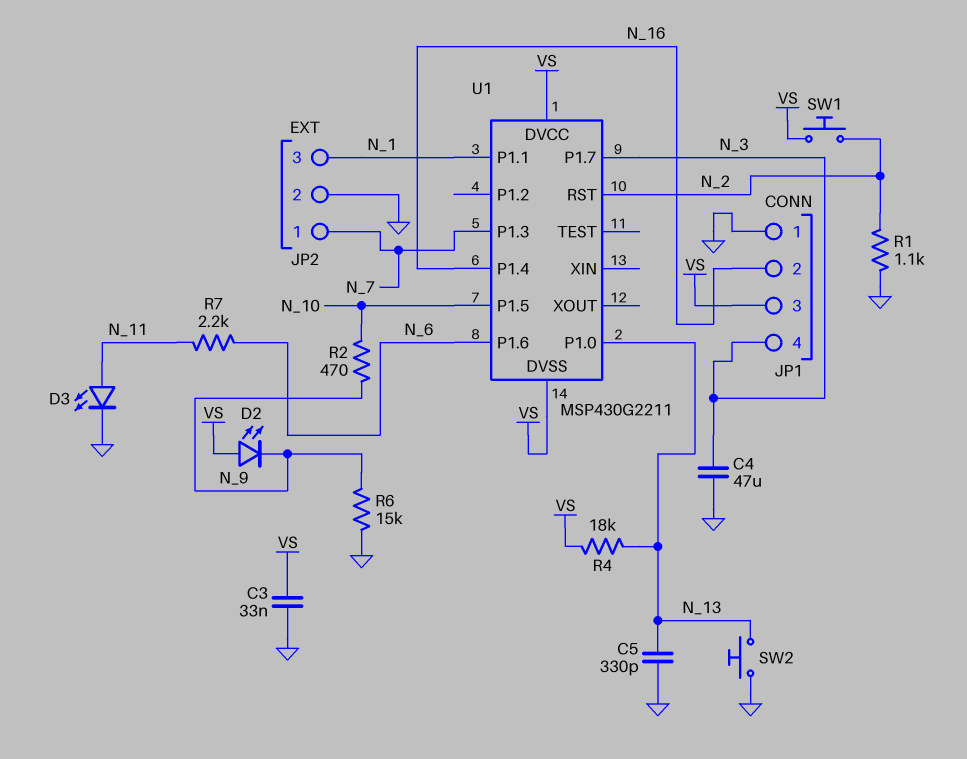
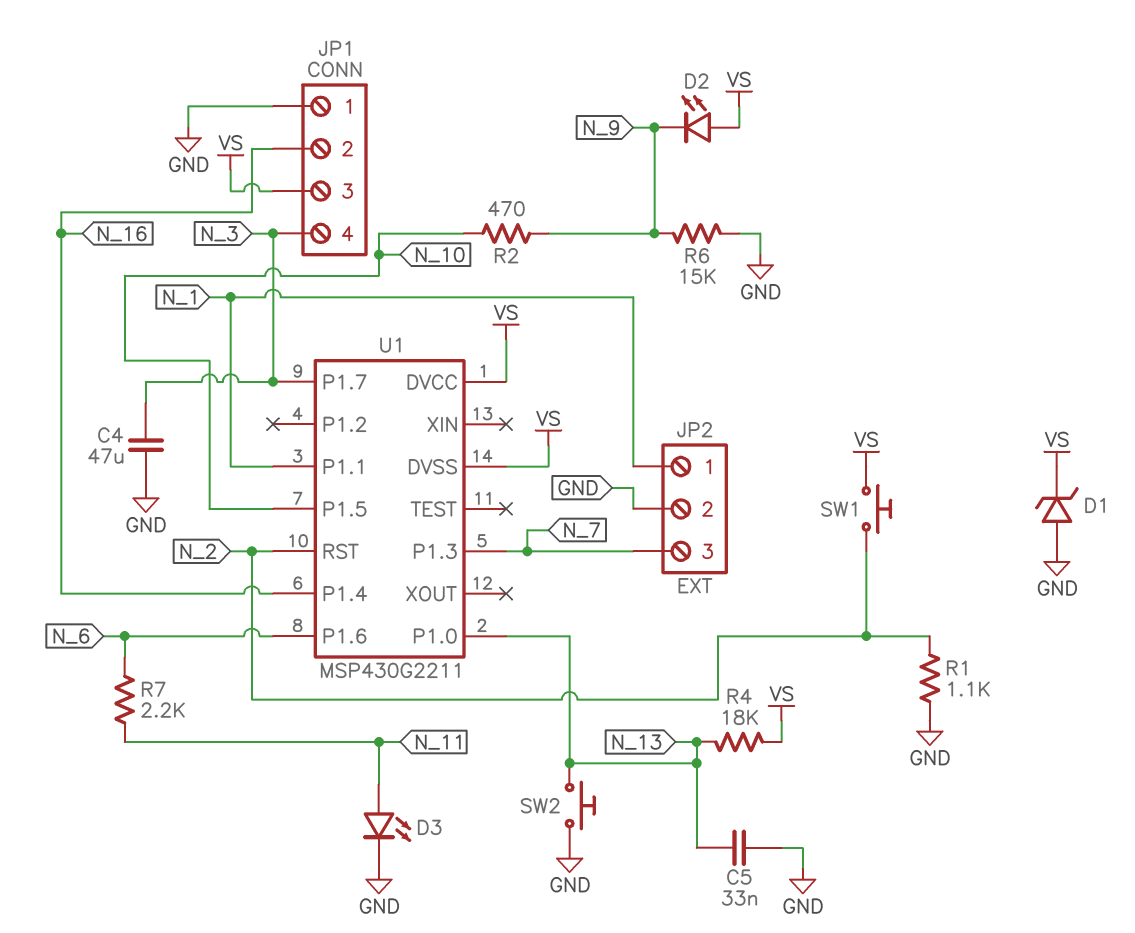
C3: 33nF (GND, VS) -> none
C5: 330pF (GND, N_13) -> 33nF (GND, N_13)
D1: none -> zener (A GND, K VS)
JP2 pin 1: N_7 -> N_1
JP2 pin 3: N_1 -> N_7

